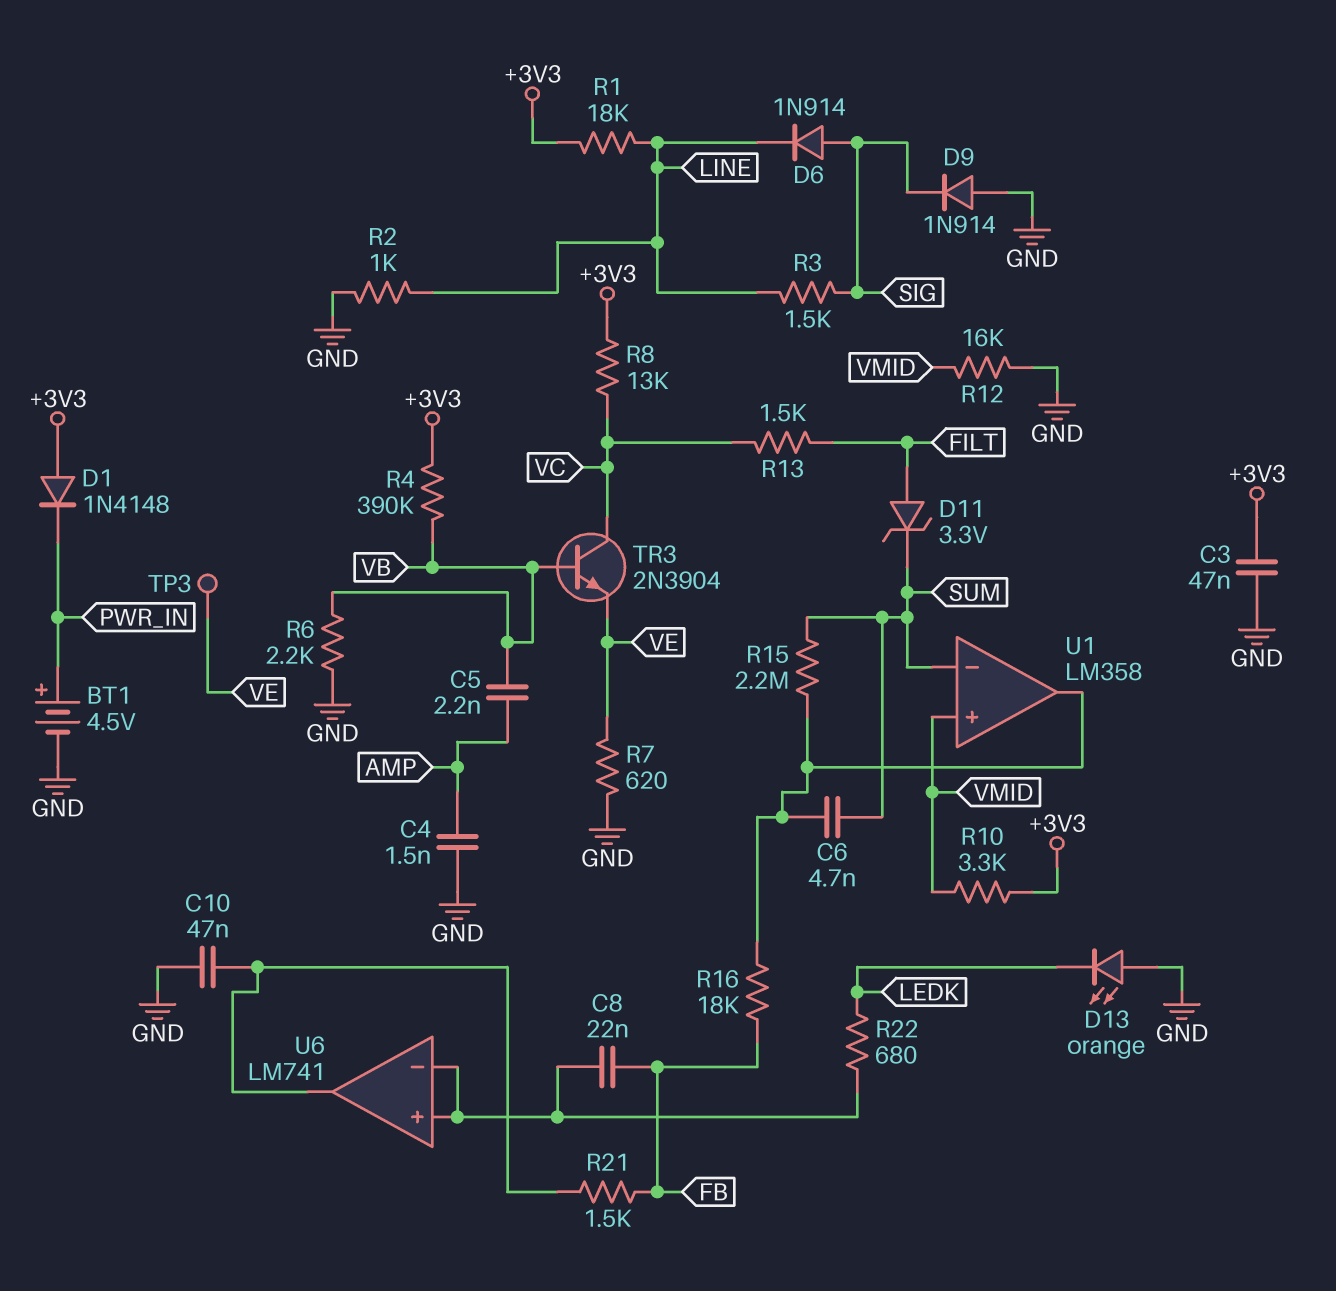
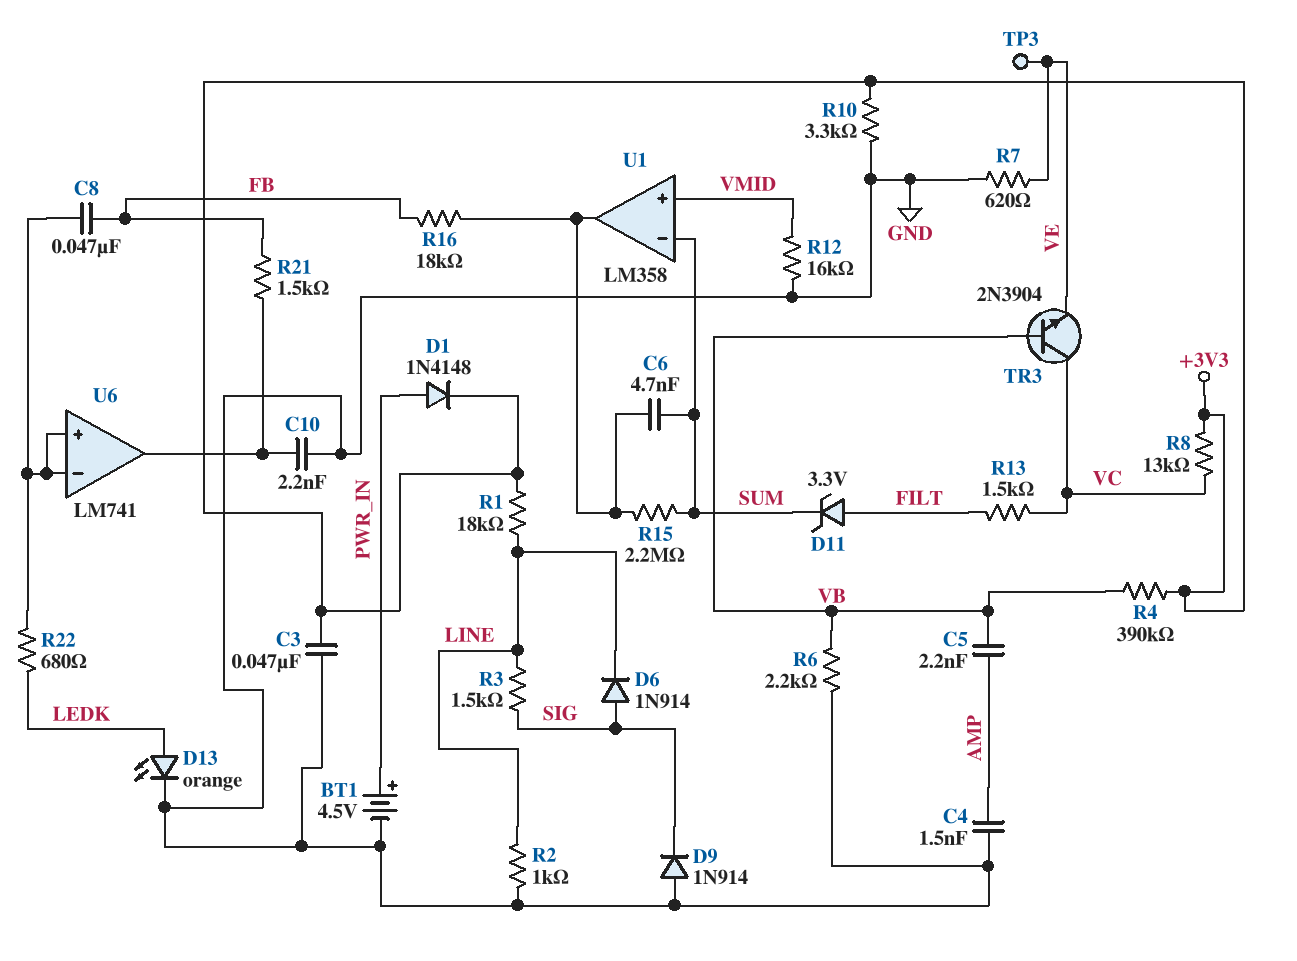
C8: 22nF (FB, U6/in+) -> 47nF (FB, U6/in+)
C10: 47nF (GND, U6/out) -> 2.2nF (GND, U6/out)
D1: diode 1N4148 (A +3V3, K PWR_IN) -> diode 1N4148 (A PWR_IN, K +3V3)
D13: LED orange (A GND, K LEDK) -> LED orange (A LEDK, K GND)
R10: 3.3k (+3V3, VMID) -> 3.3k (+3V3, GND)

